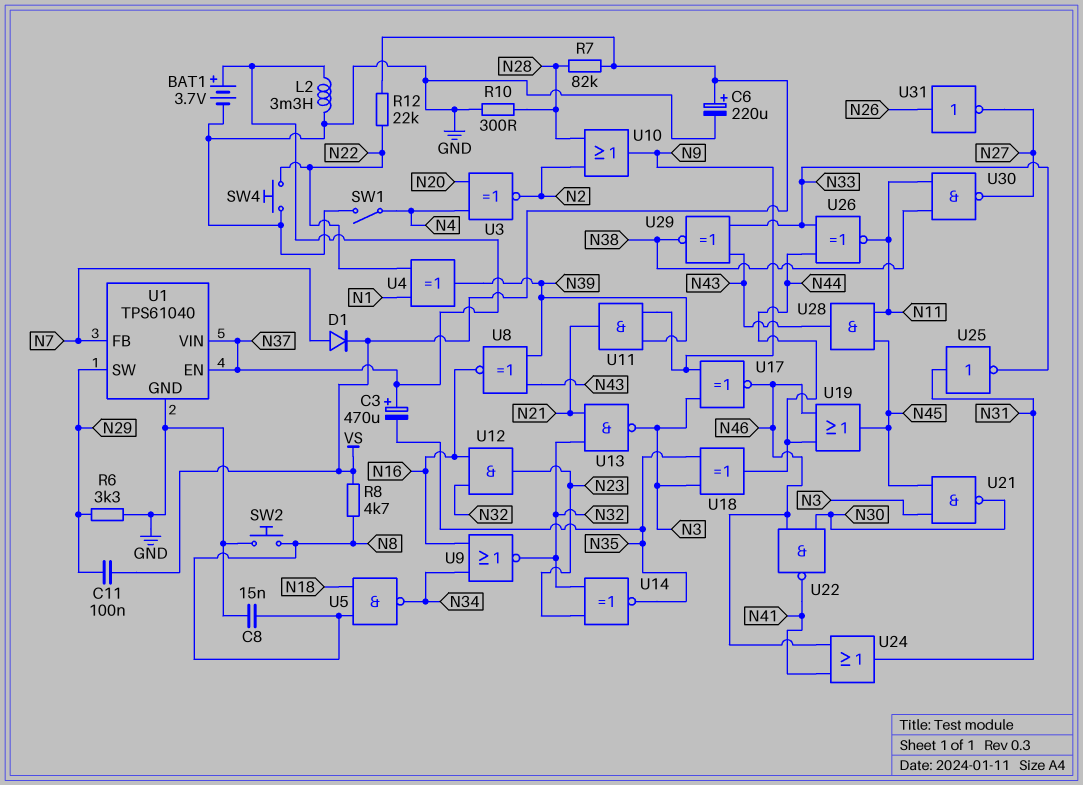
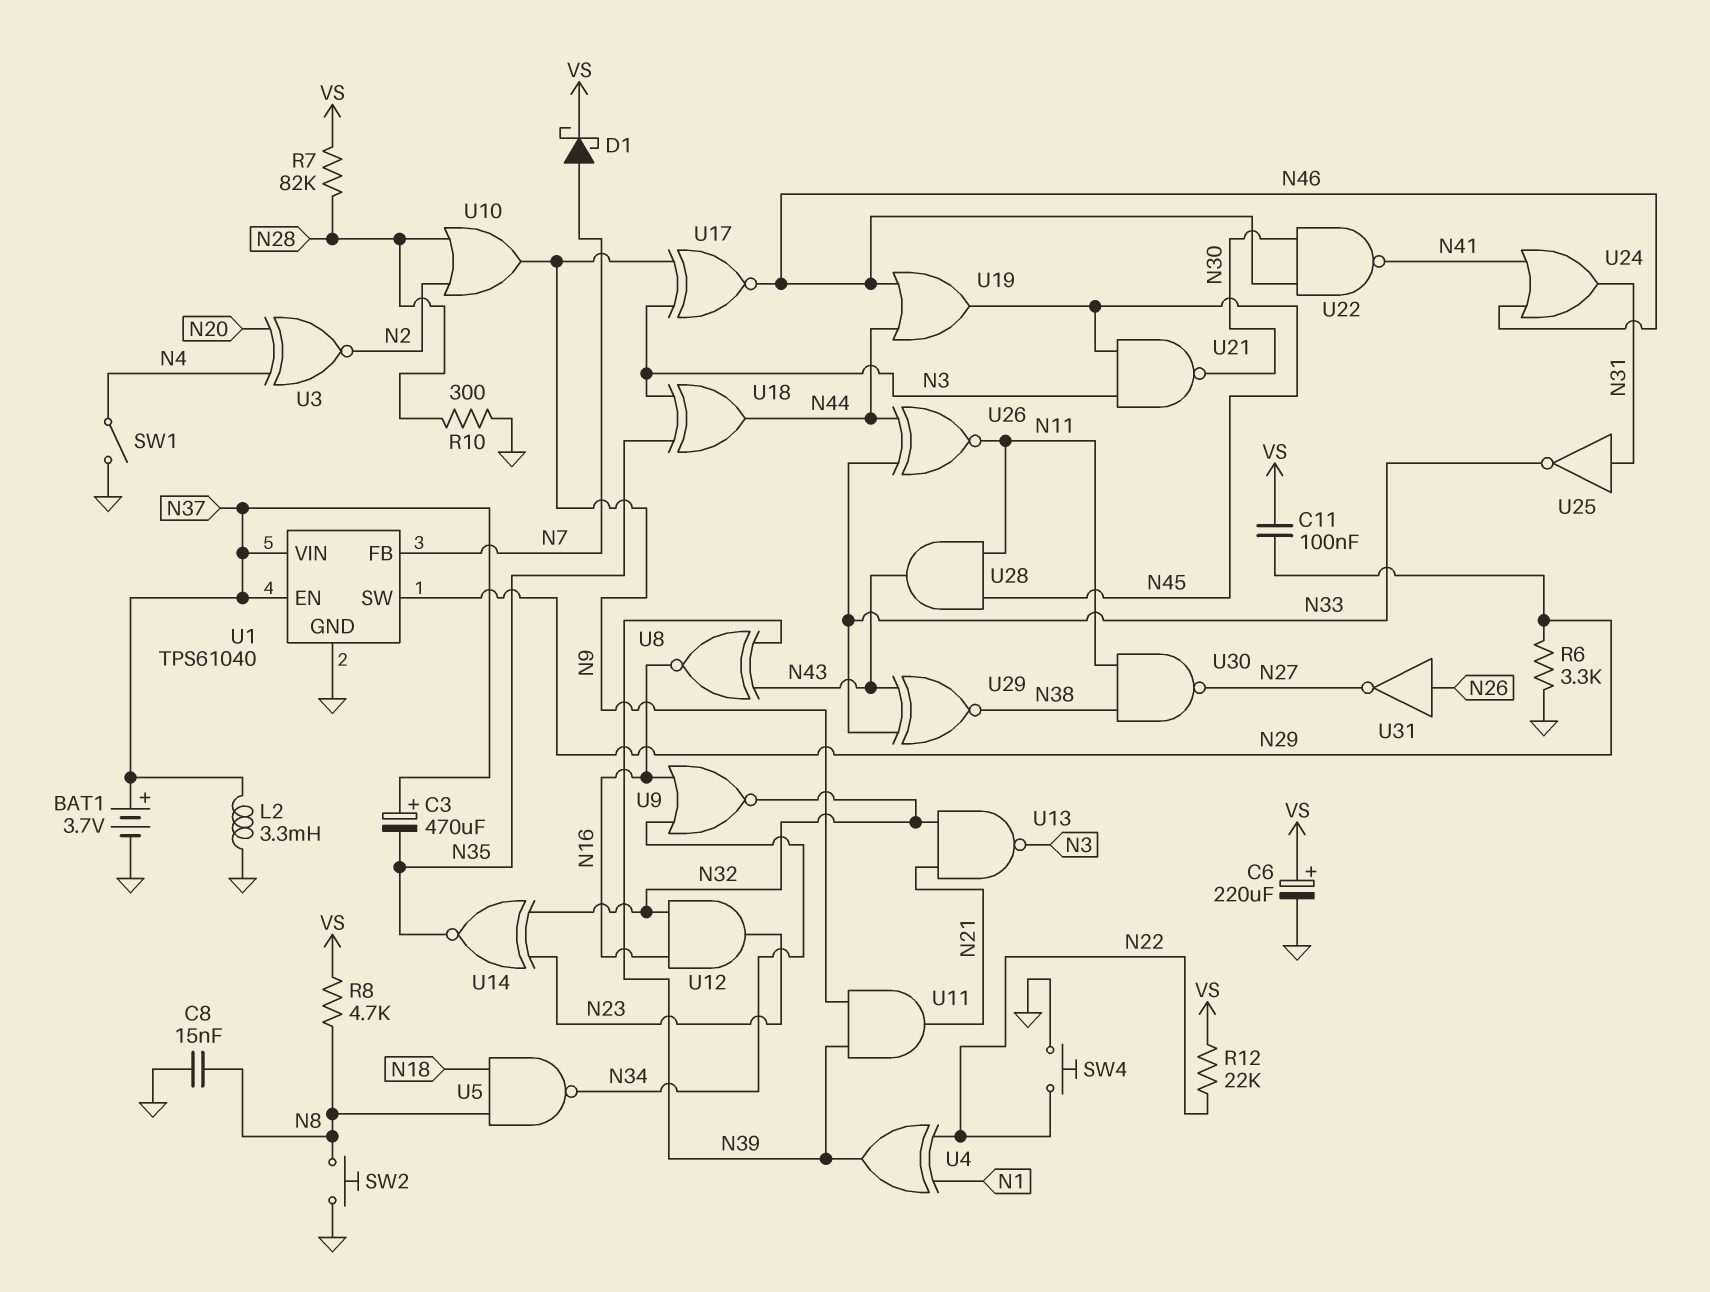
D1: diode (A N7, K VS) -> schottky (A N7, K VS)

